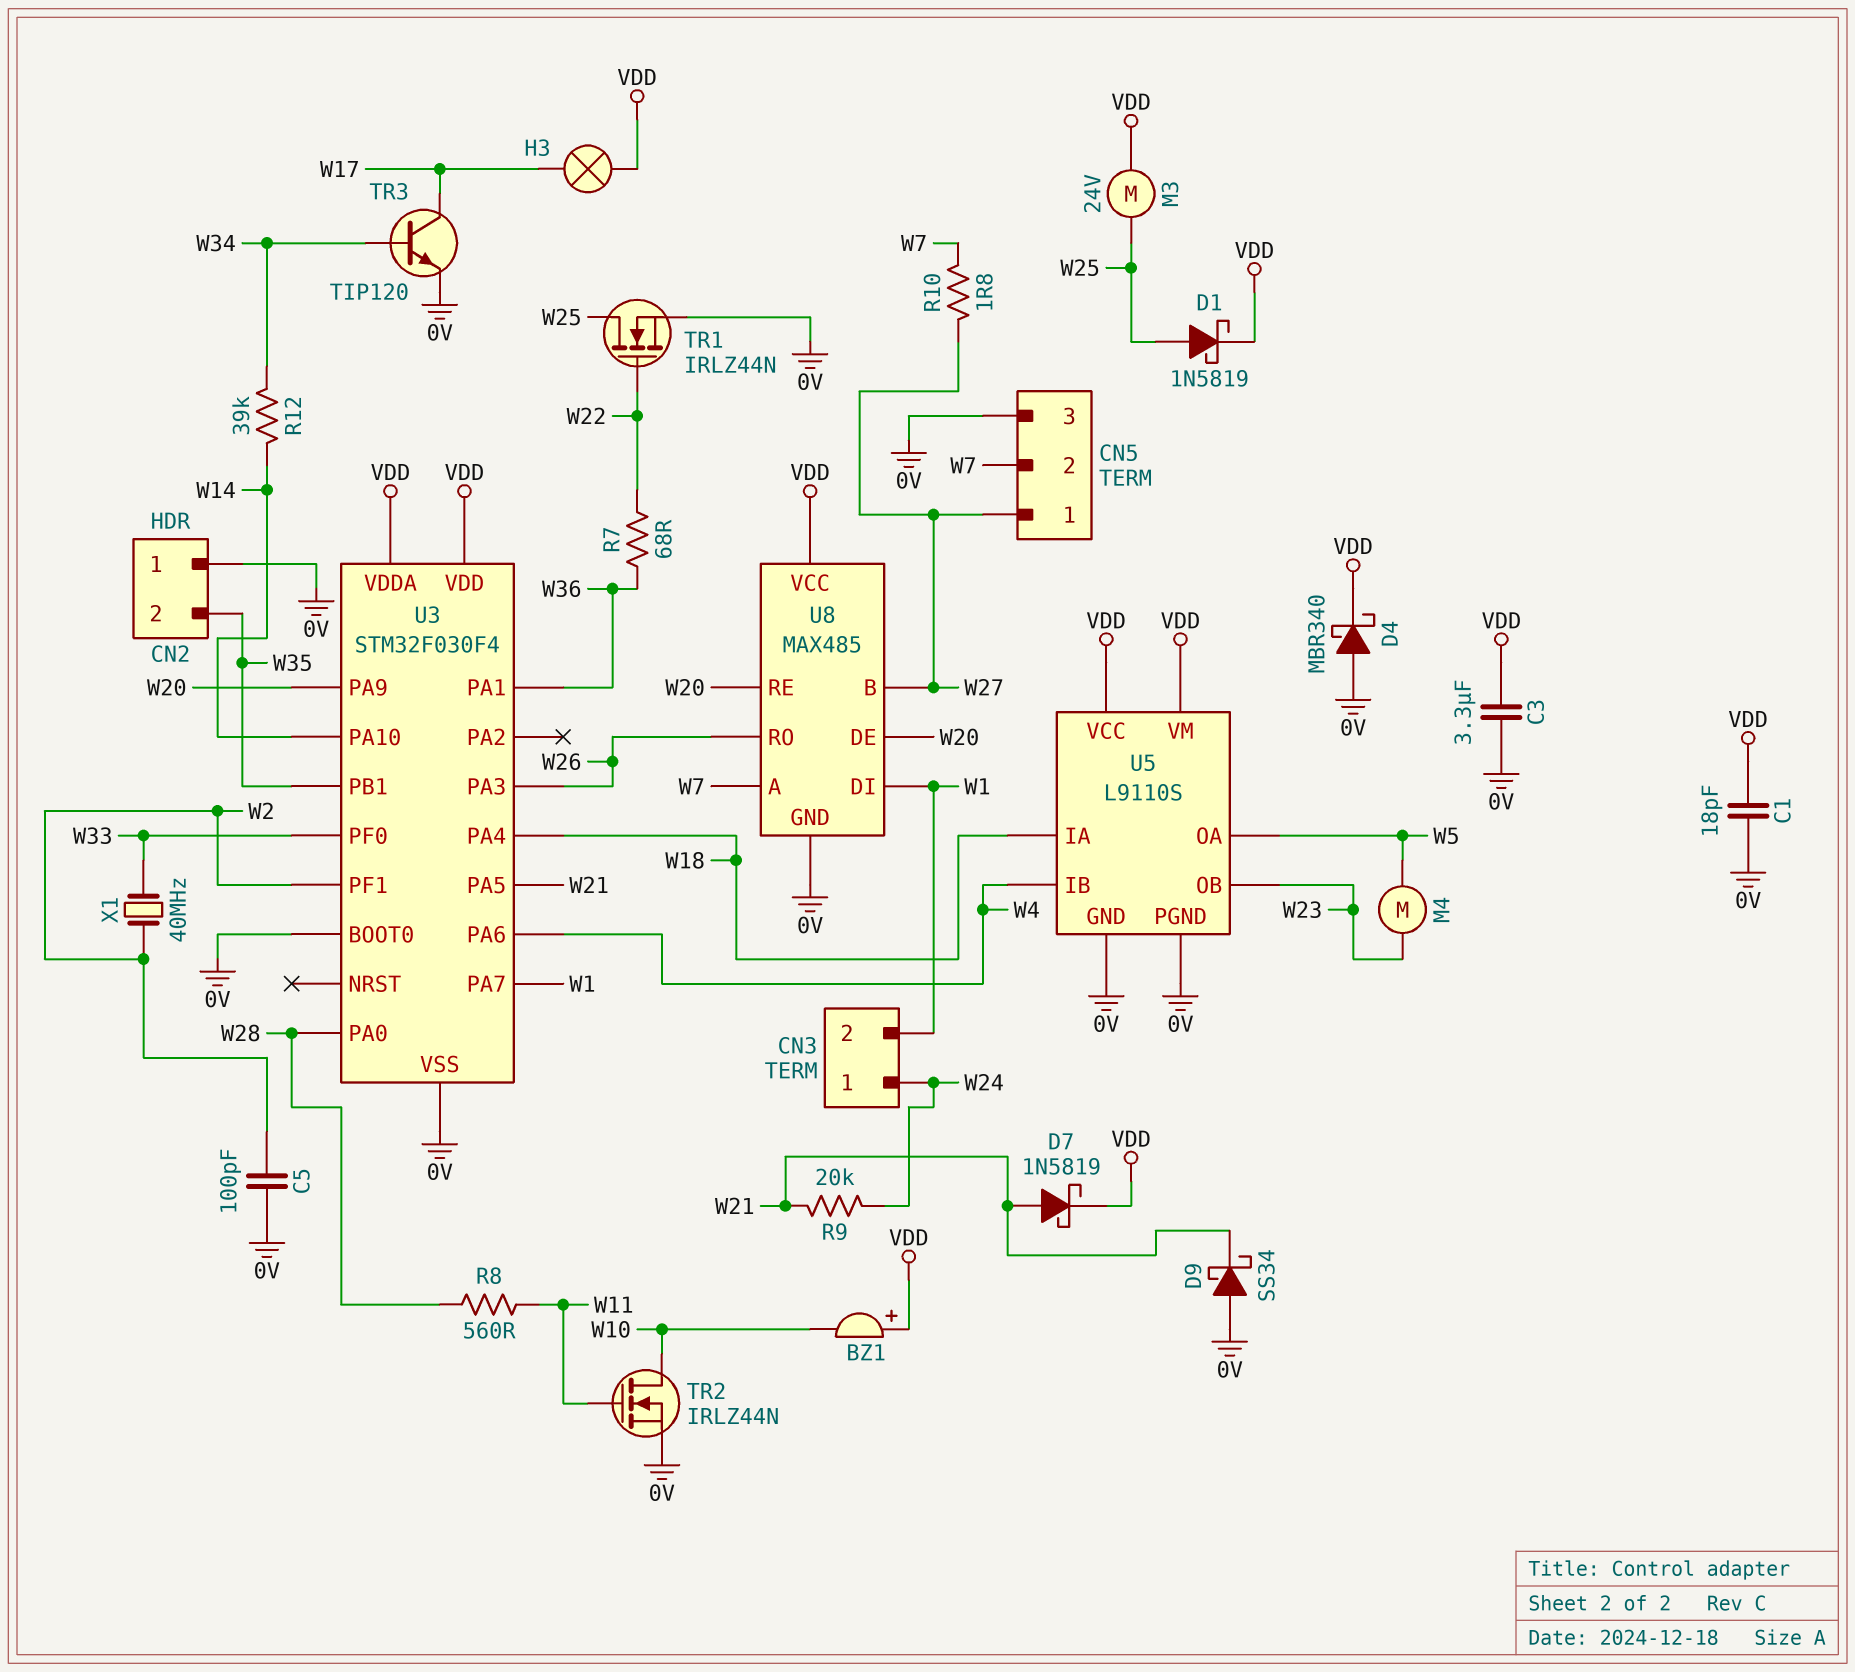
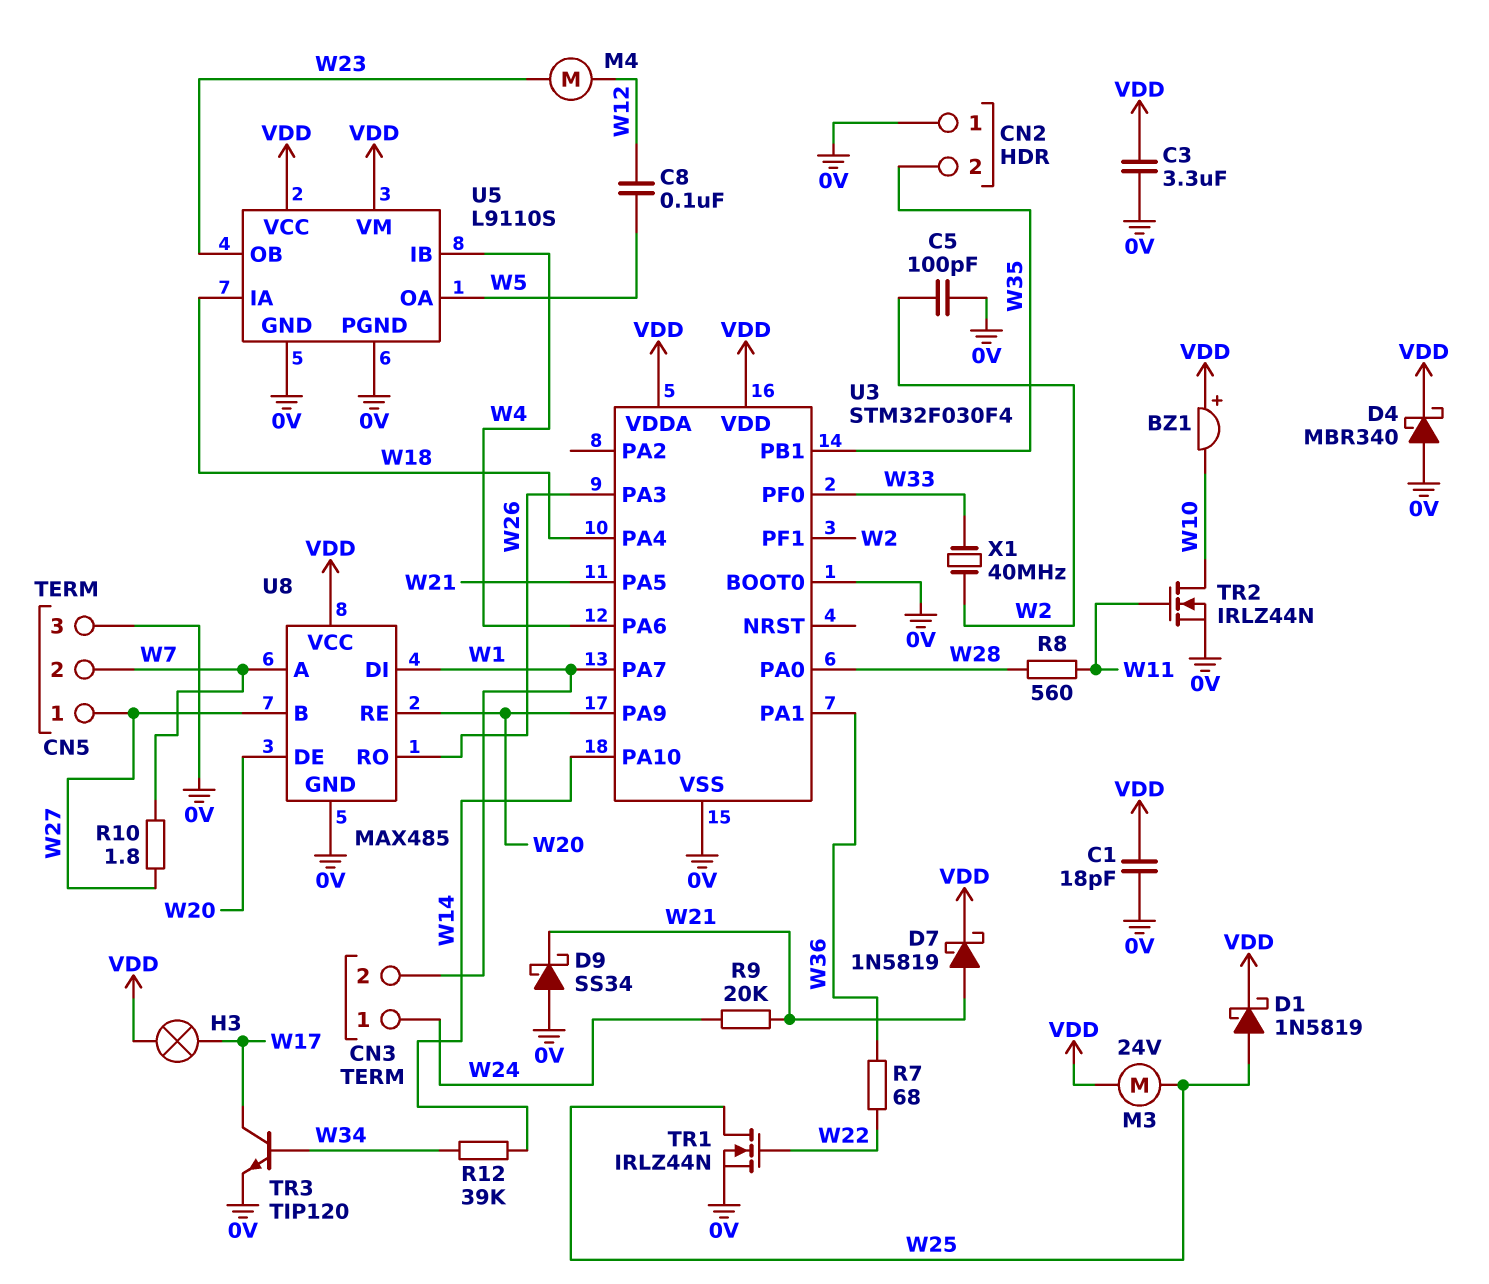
C8: none -> 100nF (W5, W12)
M4: motor (W5, W23) -> motor (W12, W23)

